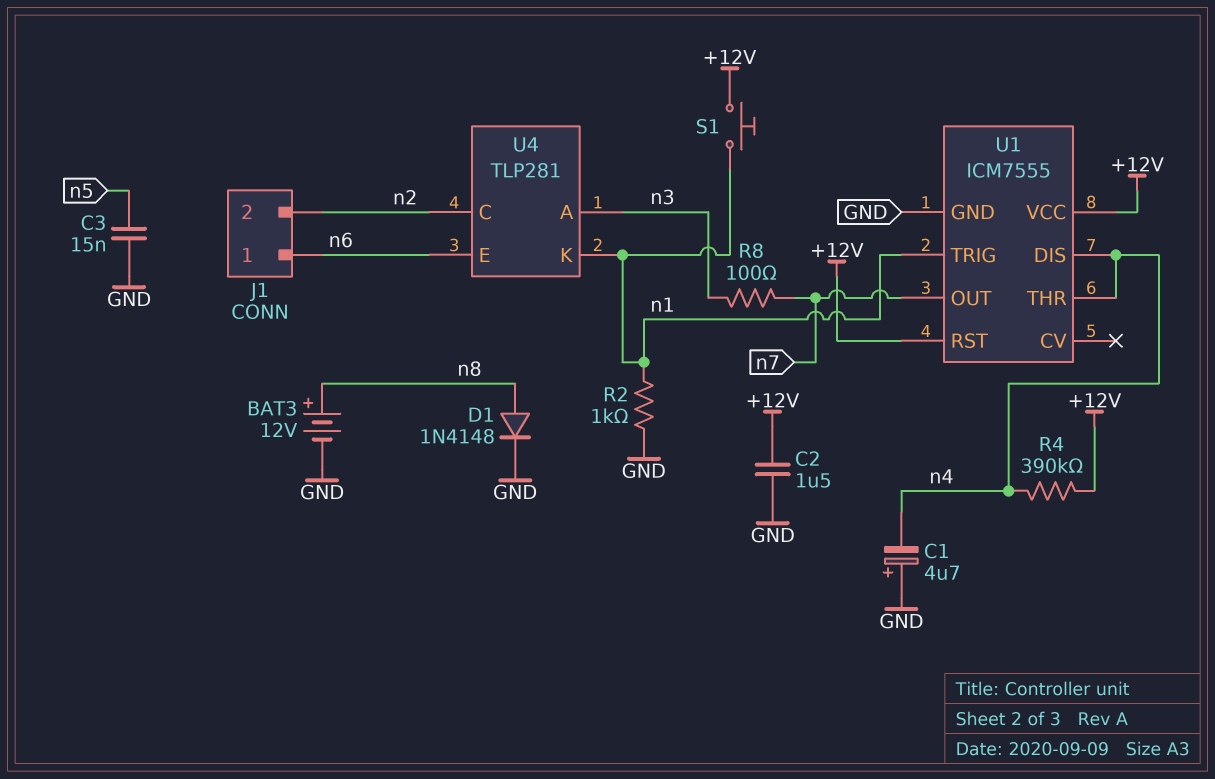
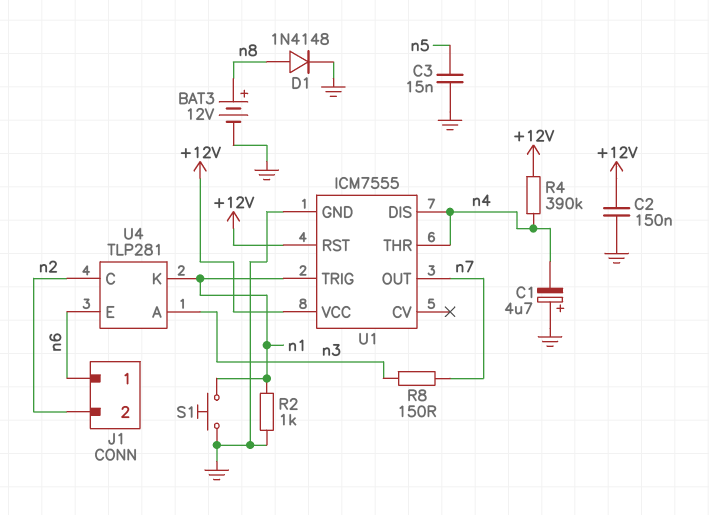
C2: 1.5uF (+12V, GND) -> 150nF (+12V, GND)
R8: 100 (n3, n7) -> 150 (n3, n7)
S1: button (+12V, n1) -> button (GND, n1)

